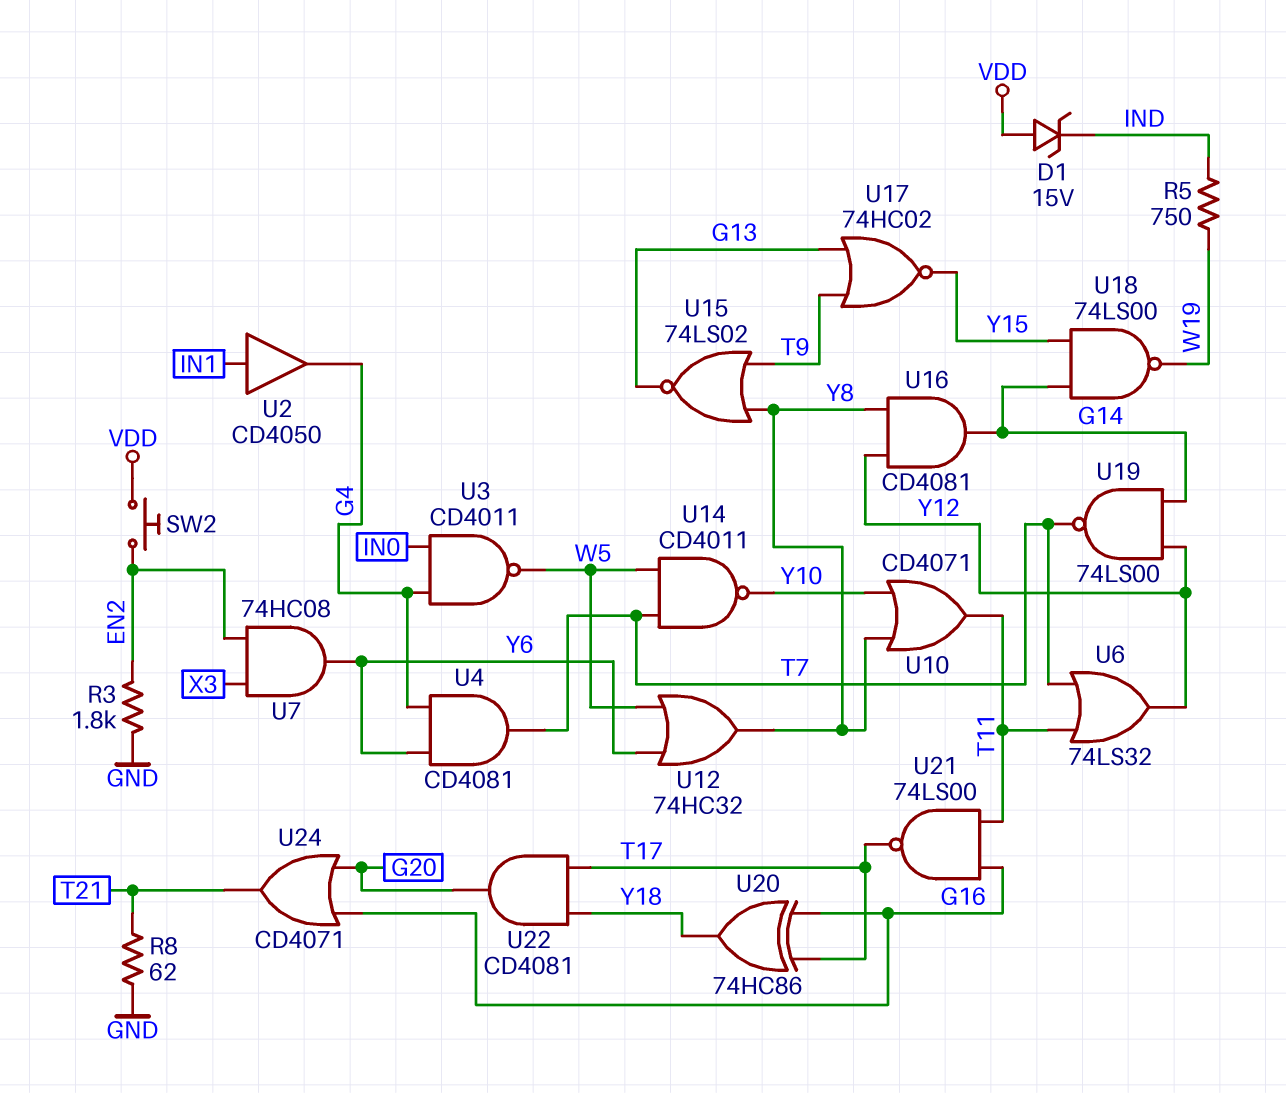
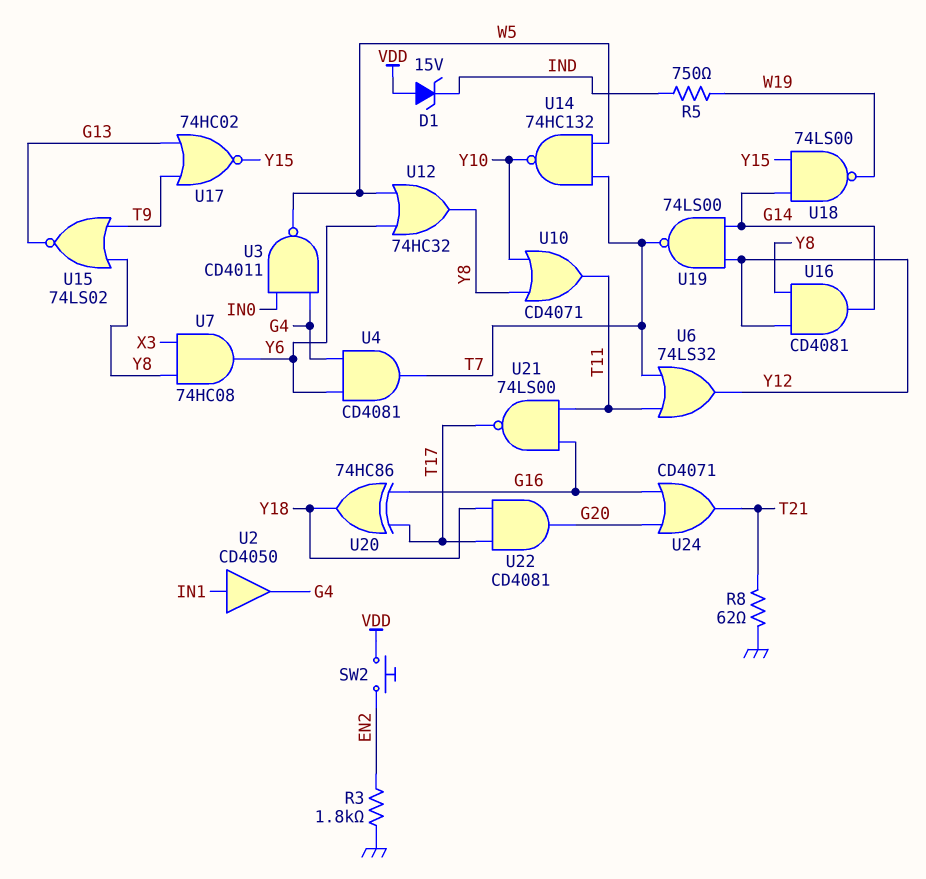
U7: AND 74HC08 (in EN2, in X3, out Y6) -> AND 74HC08 (in X3, in Y8, out Y6)
U14: NAND CD4011 (in T7, in W5, out Y10) -> NAND 74HC132 (in T7, in W5, out Y10)

